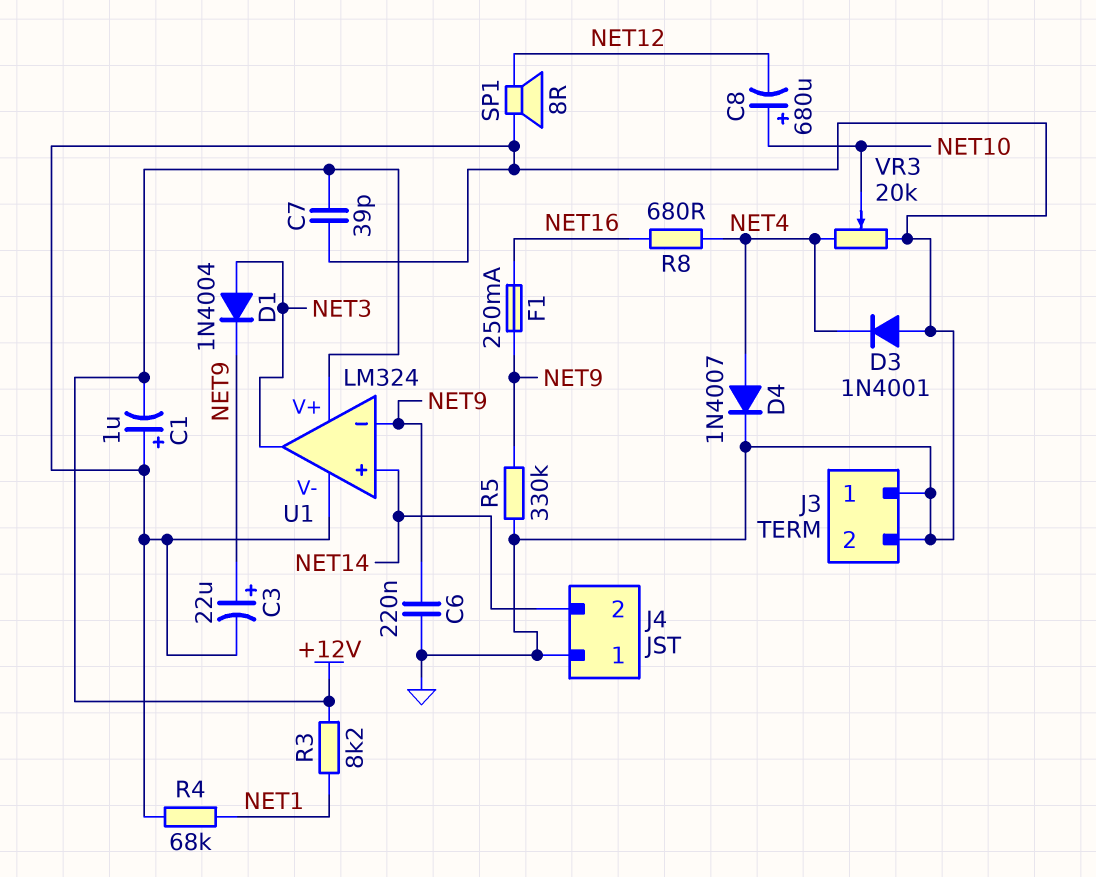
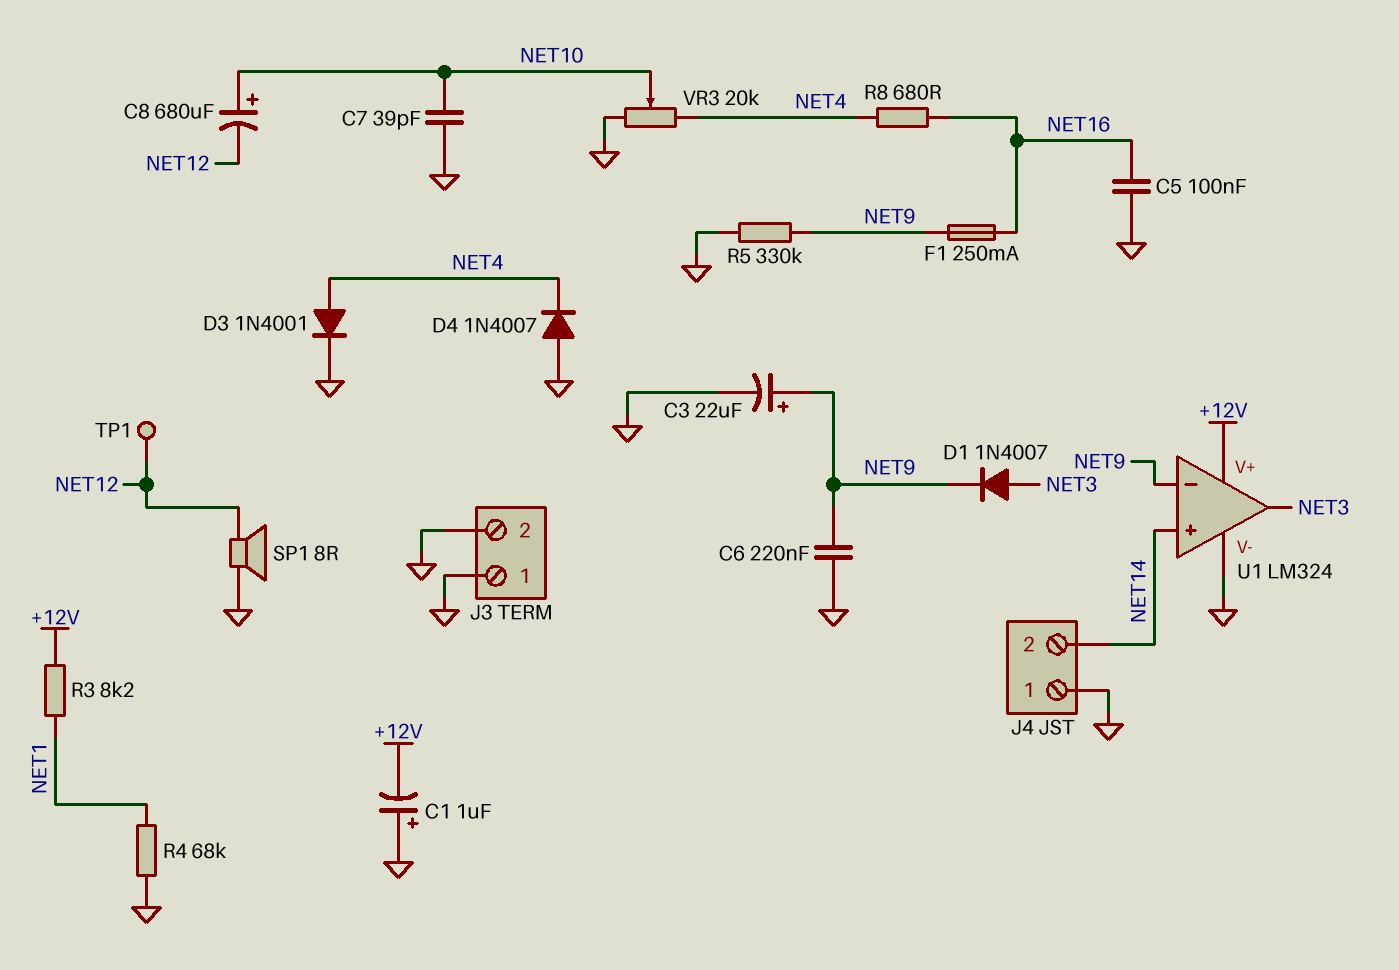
C5: none -> 100nF (GND, NET16)
C7: 39pF (+12V, GND) -> 39pF (GND, NET10)
D1: diode 1N4004 (A NET3, K NET9) -> diode 1N4007 (A NET3, K NET9)
D3: diode 1N4001 (A GND, K NET4) -> diode 1N4001 (A NET4, K GND)
D4: diode 1N4007 (A NET4, K GND) -> diode 1N4007 (A GND, K NET4)
TP1: none -> test point (NET12)

